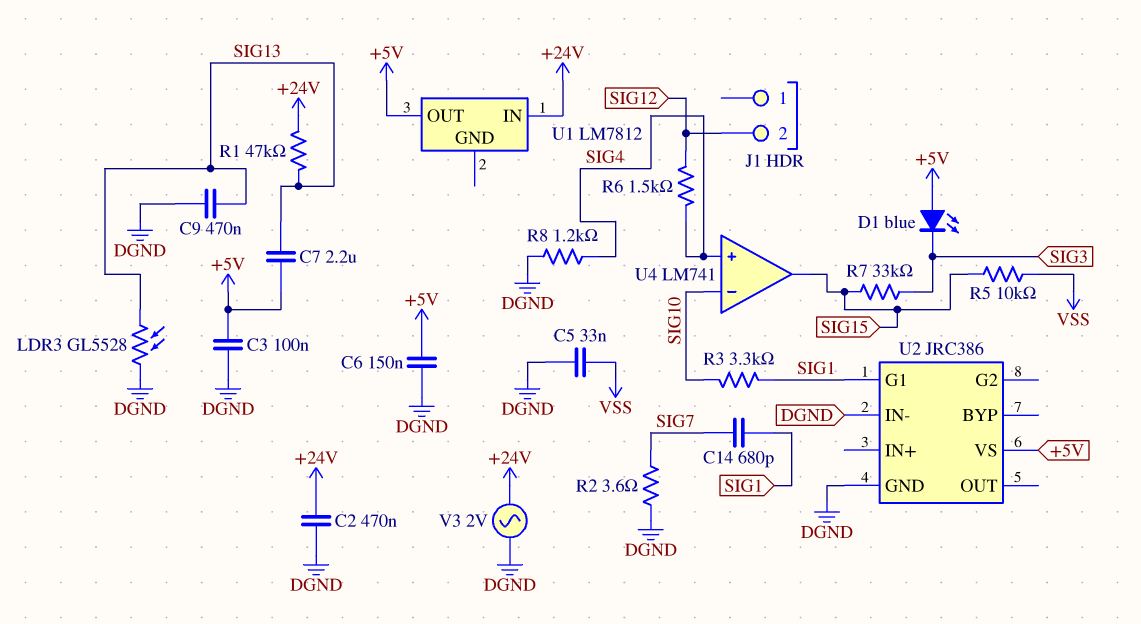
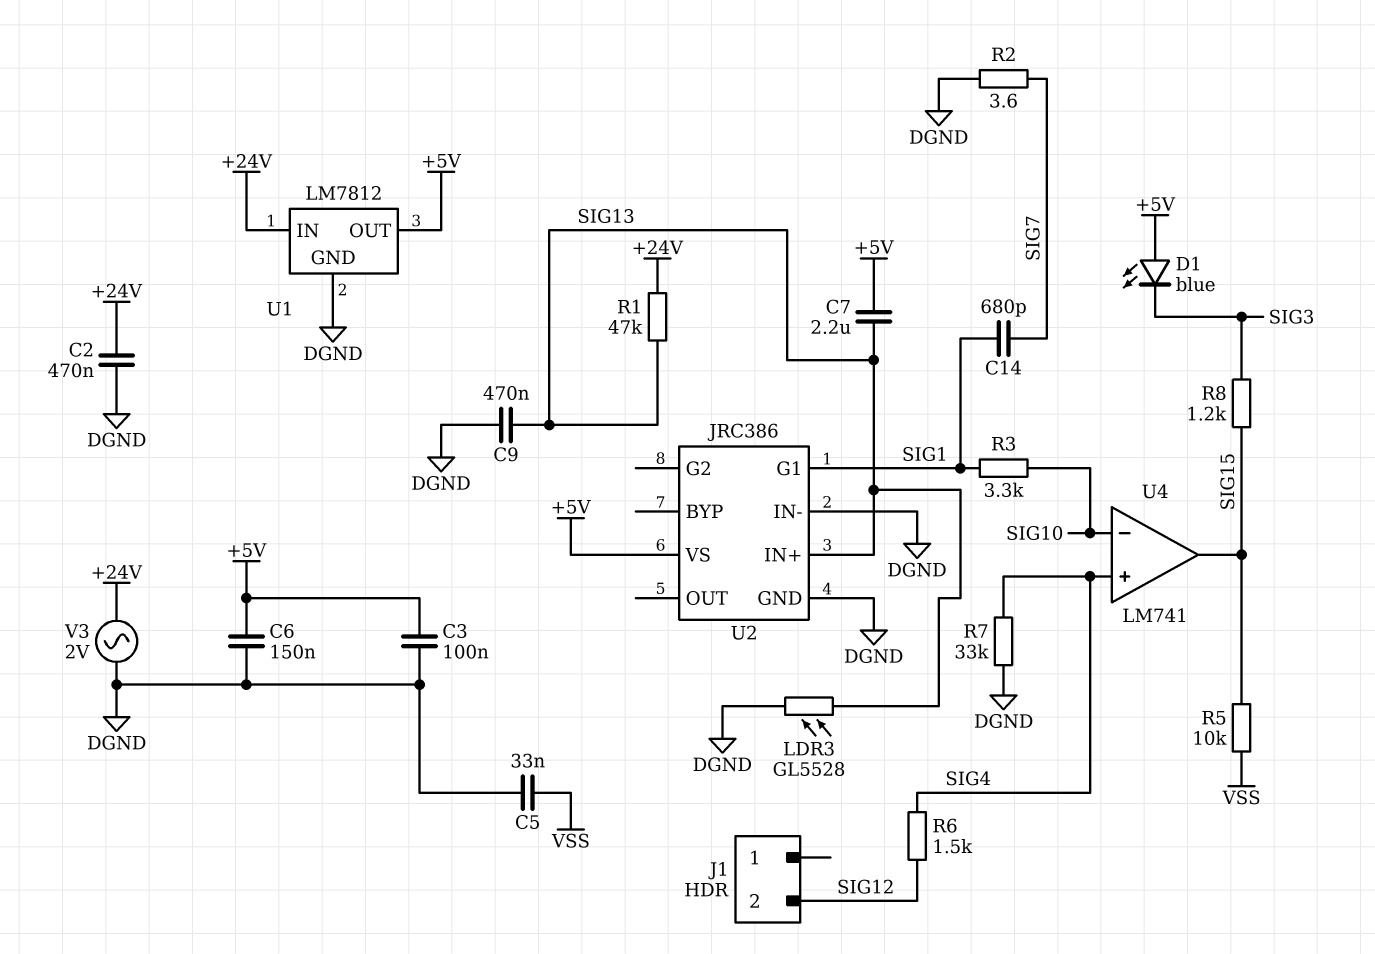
R7: 33k (SIG3, SIG15) -> 33k (DGND, SIG4)
R8: 1.2k (DGND, SIG4) -> 1.2k (SIG3, SIG15)
U1 pin GND: none -> DGND
U2 pin IN+: none -> SIG13

